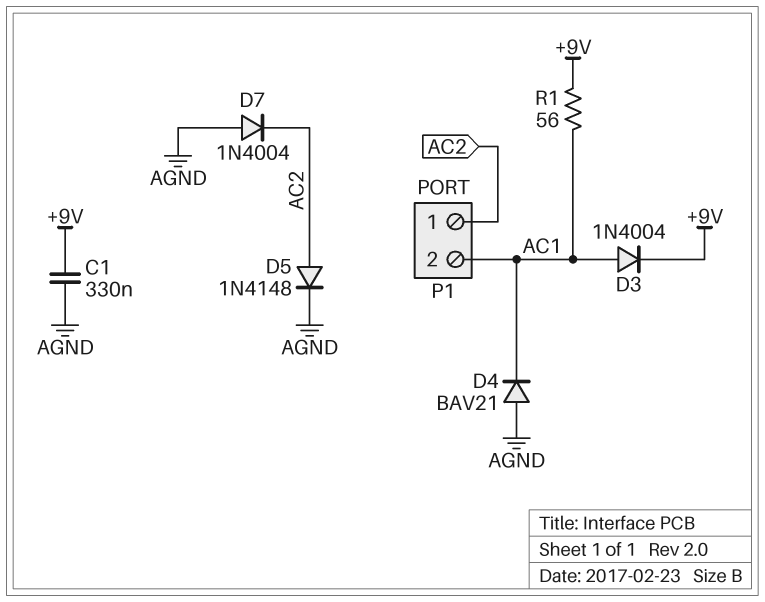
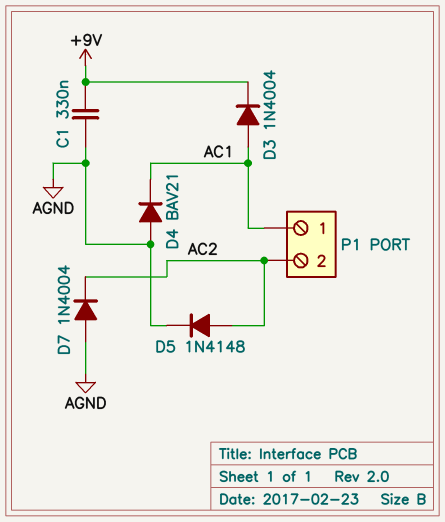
P1 pin 1: AC2 -> AC1
P1 pin 2: AC1 -> AC2
R1: 56 (+9V, AC1) -> none

